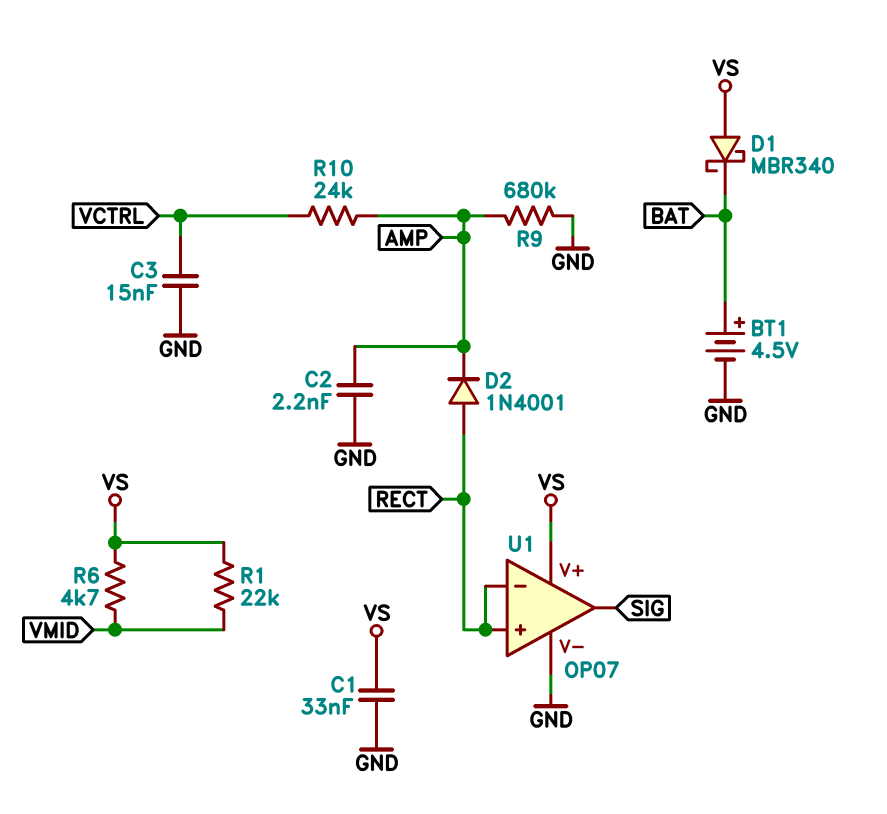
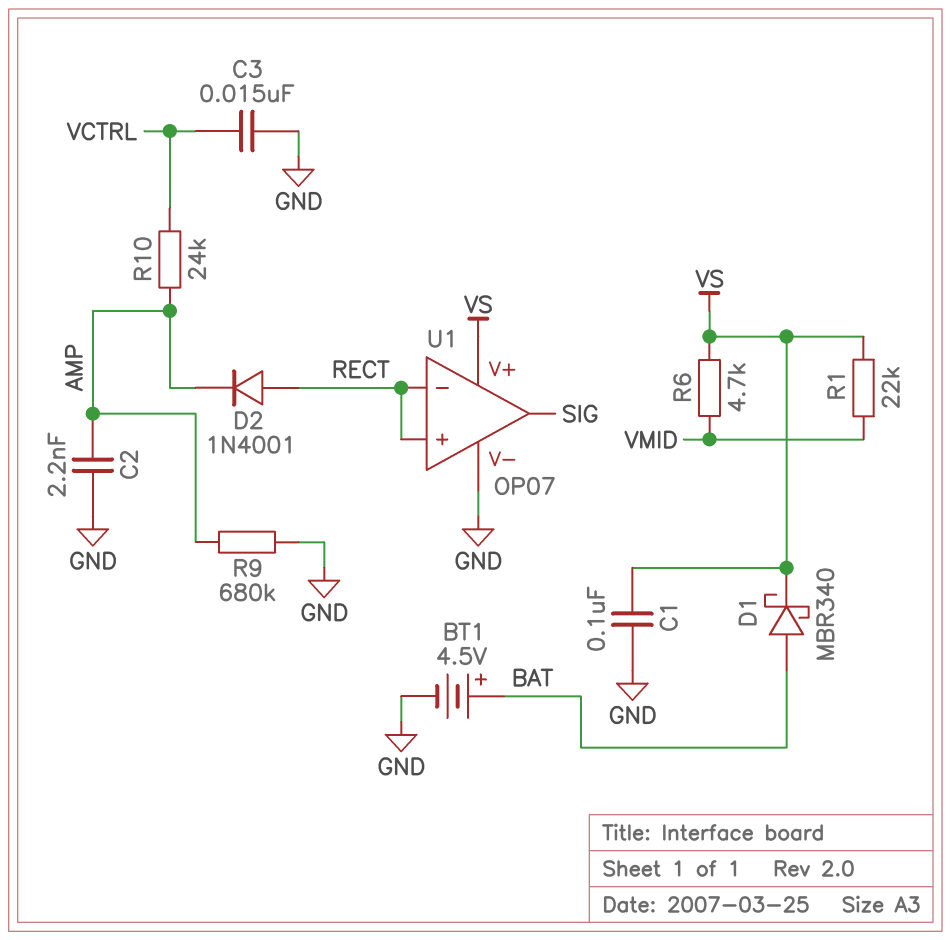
C1: 33nF (GND, VS) -> 100nF (GND, VS)
D1: schottky MBR340 (A VS, K BAT) -> schottky MBR340 (A BAT, K VS)

